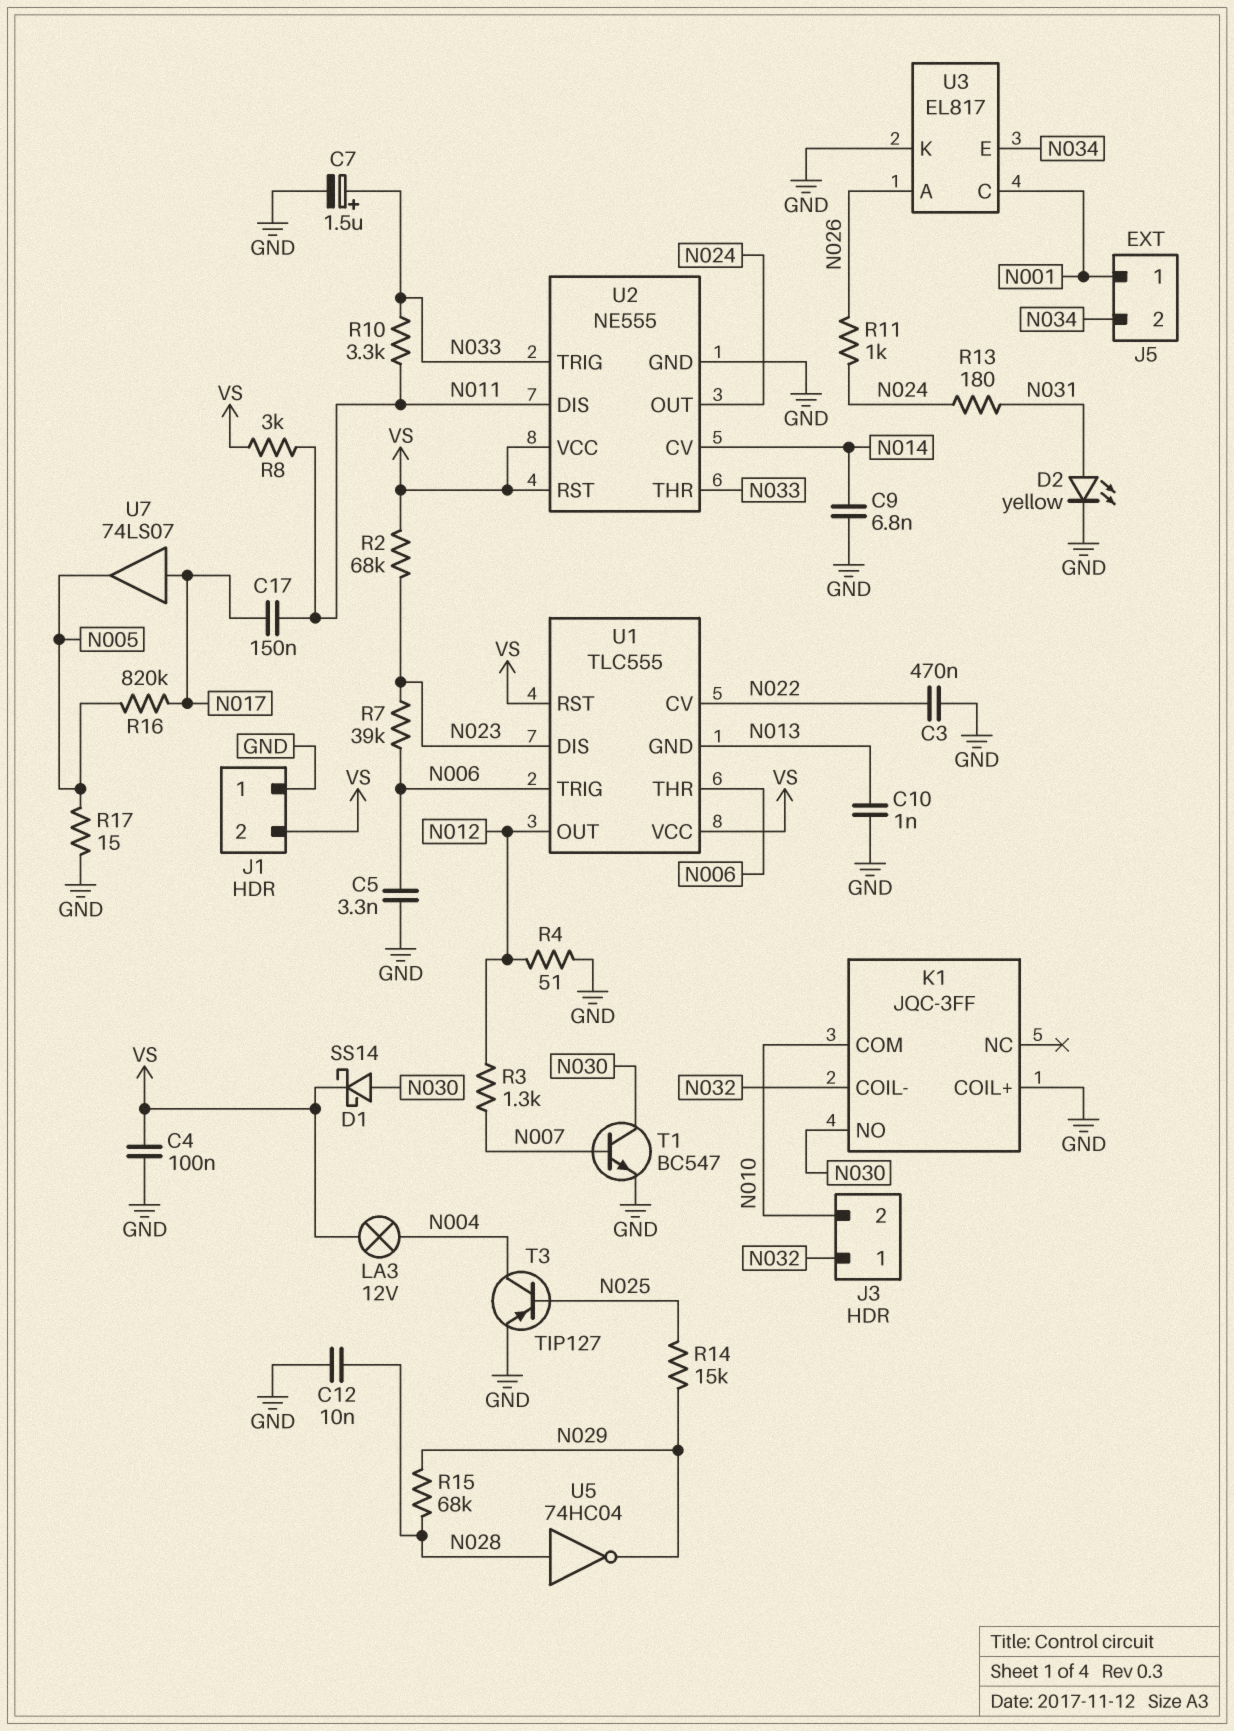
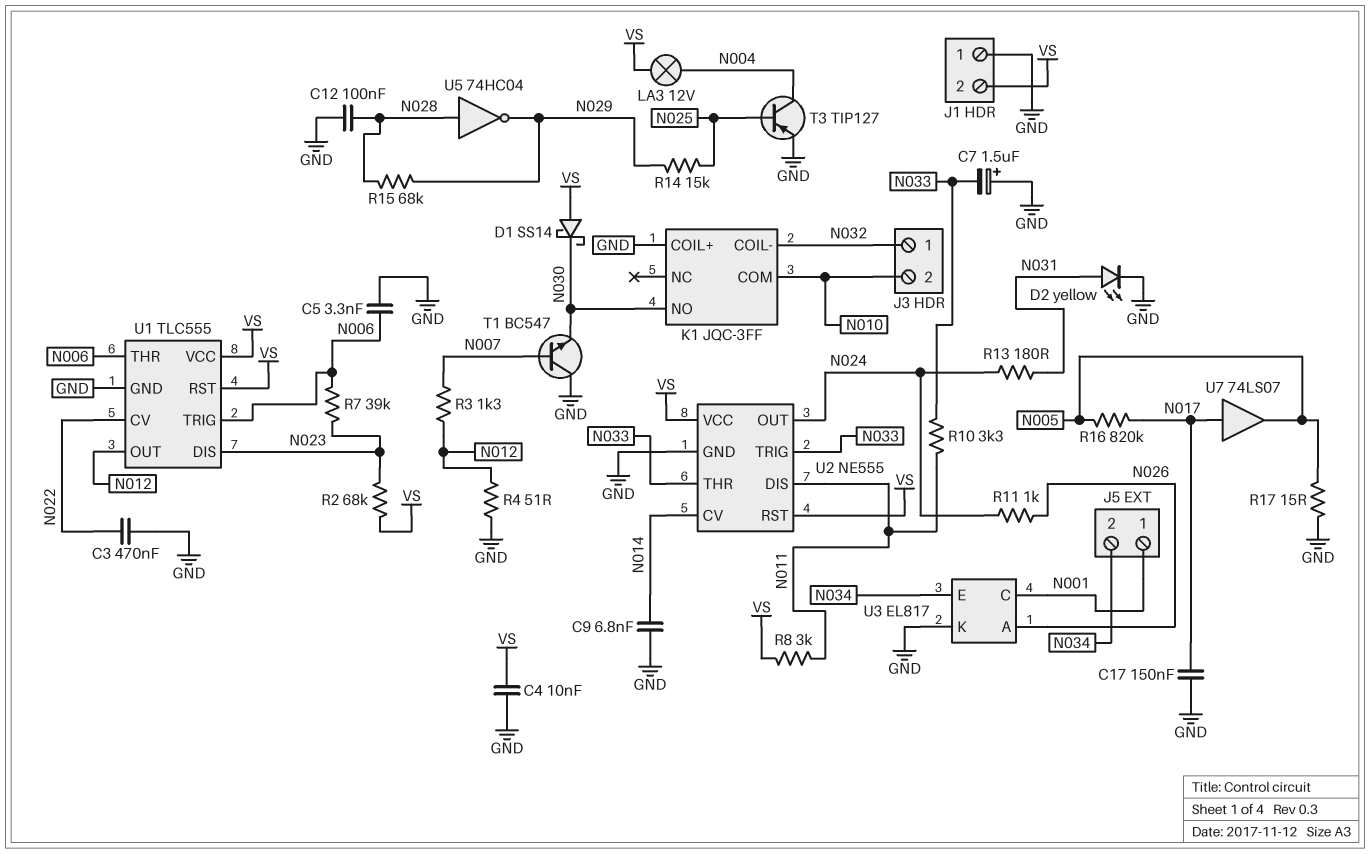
C4: 100nF (GND, VS) -> 10nF (GND, VS)
C7: 1.5uF (plus N033, minus GND) -> 1.5uF (plus GND, minus N033)
C10: 1nF (GND, N013) -> none
C12: 10nF (GND, N028) -> 100nF (GND, N028)
C17: 150nF (N011, N017) -> 150nF (GND, N017)
D1: schottky SS14 (A N030, K VS) -> schottky SS14 (A VS, K N030)
T1: NPN BC547 (B N007, C N030, E GND) -> NPN BC547 (B N007, C GND, E N030)
U1 pin GND: N013 -> GND

